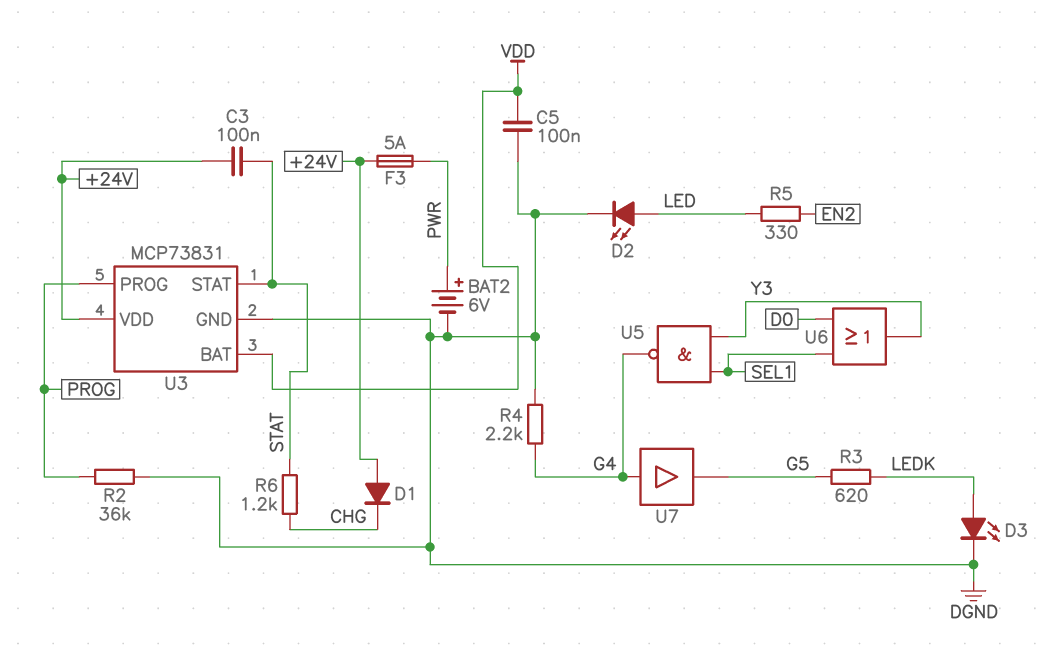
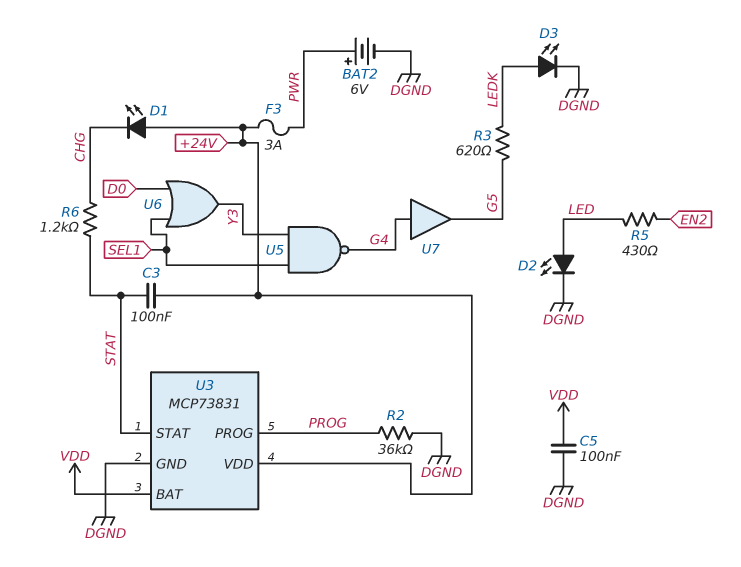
D1: diode (A +24V, K CHG) -> LED (A +24V, K CHG)
F3: 5A (+24V, PWR) -> 3A (+24V, PWR)
R4: 2.2k (DGND, G4) -> none
R5: 330 (EN2, LED) -> 430 (EN2, LED)

